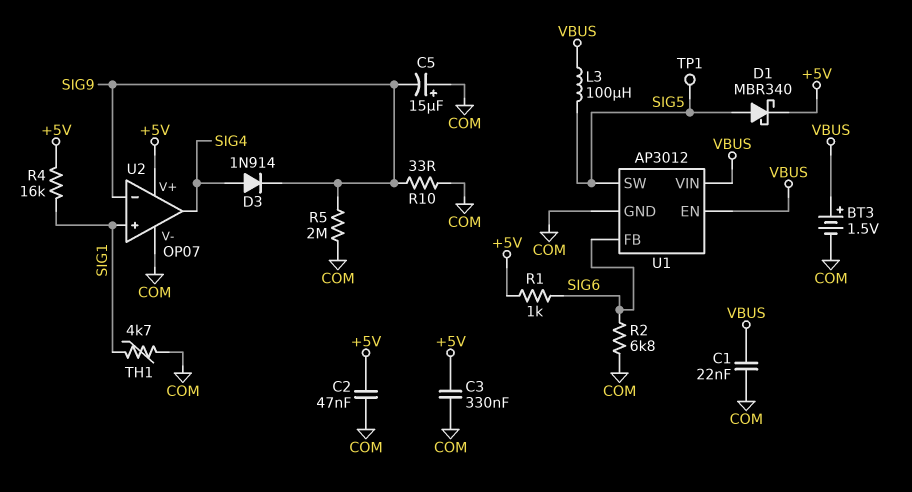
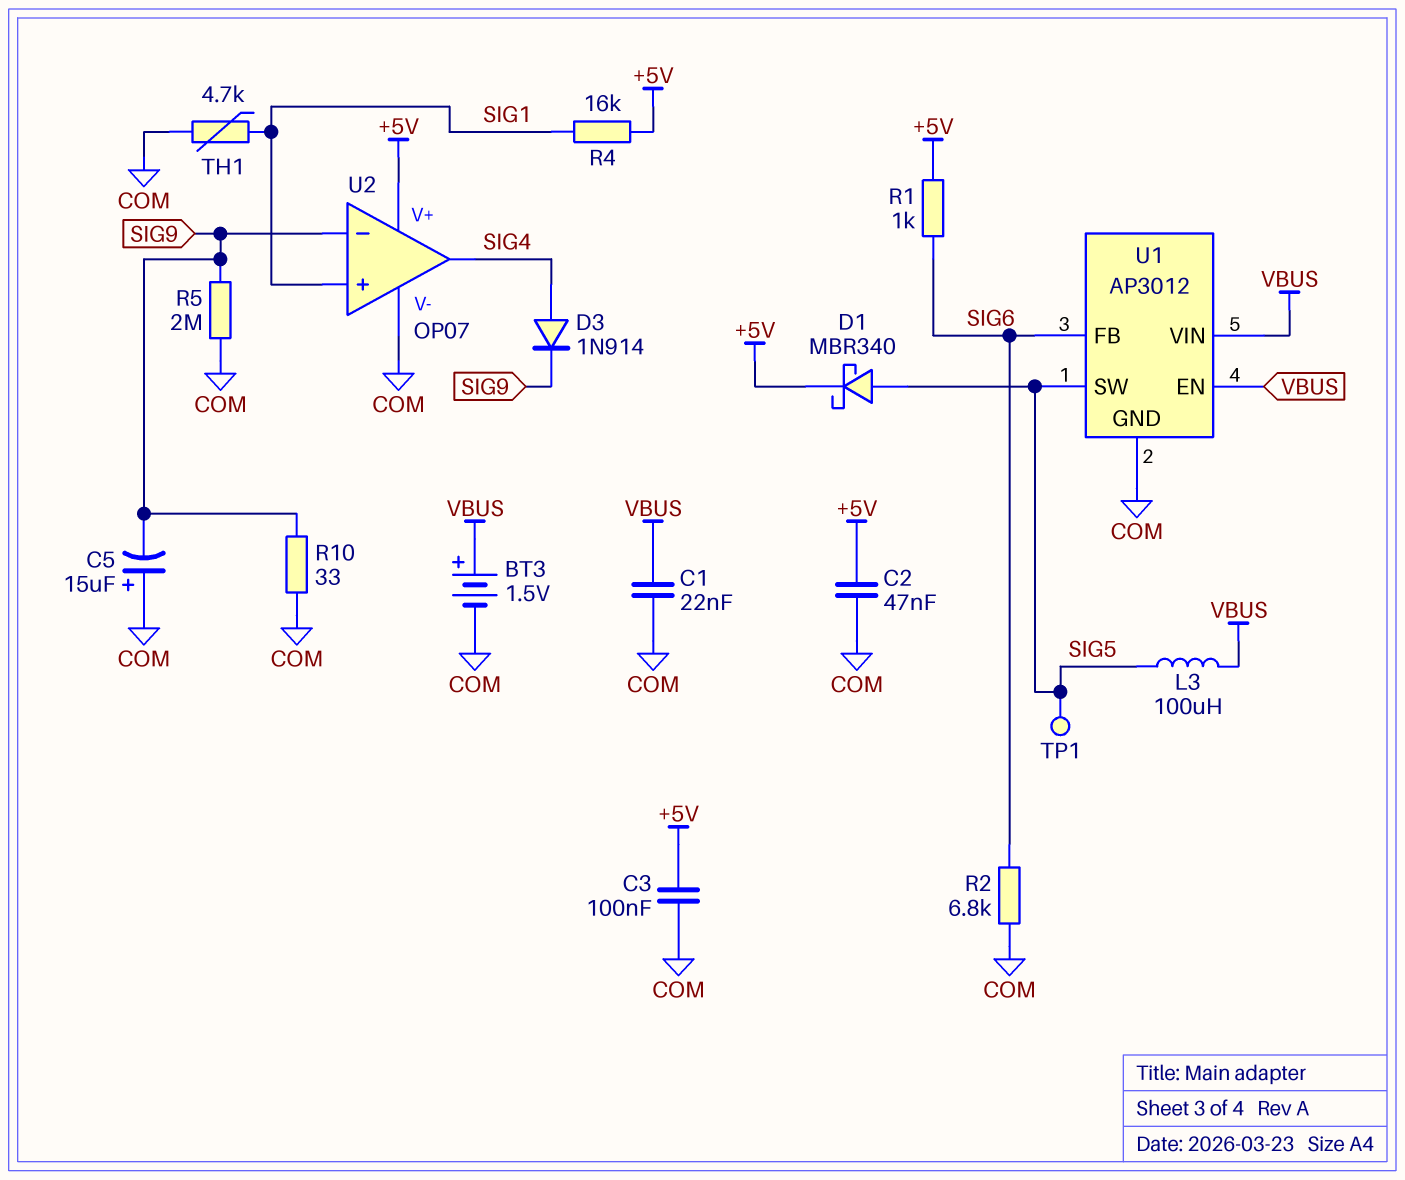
C3: 330nF (+5V, COM) -> 100nF (+5V, COM)

